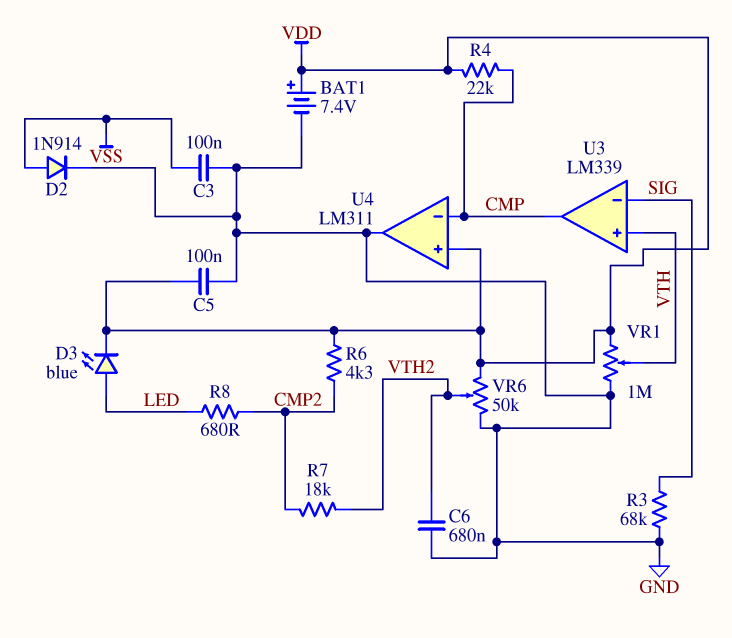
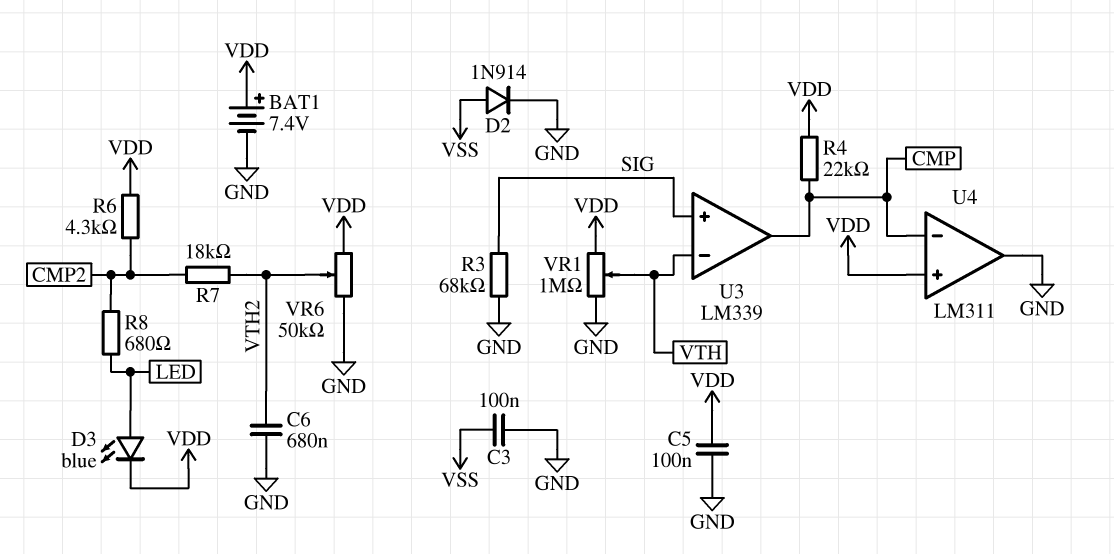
U3 pin in+: VTH -> SIG
U3 pin in-: SIG -> VTH

